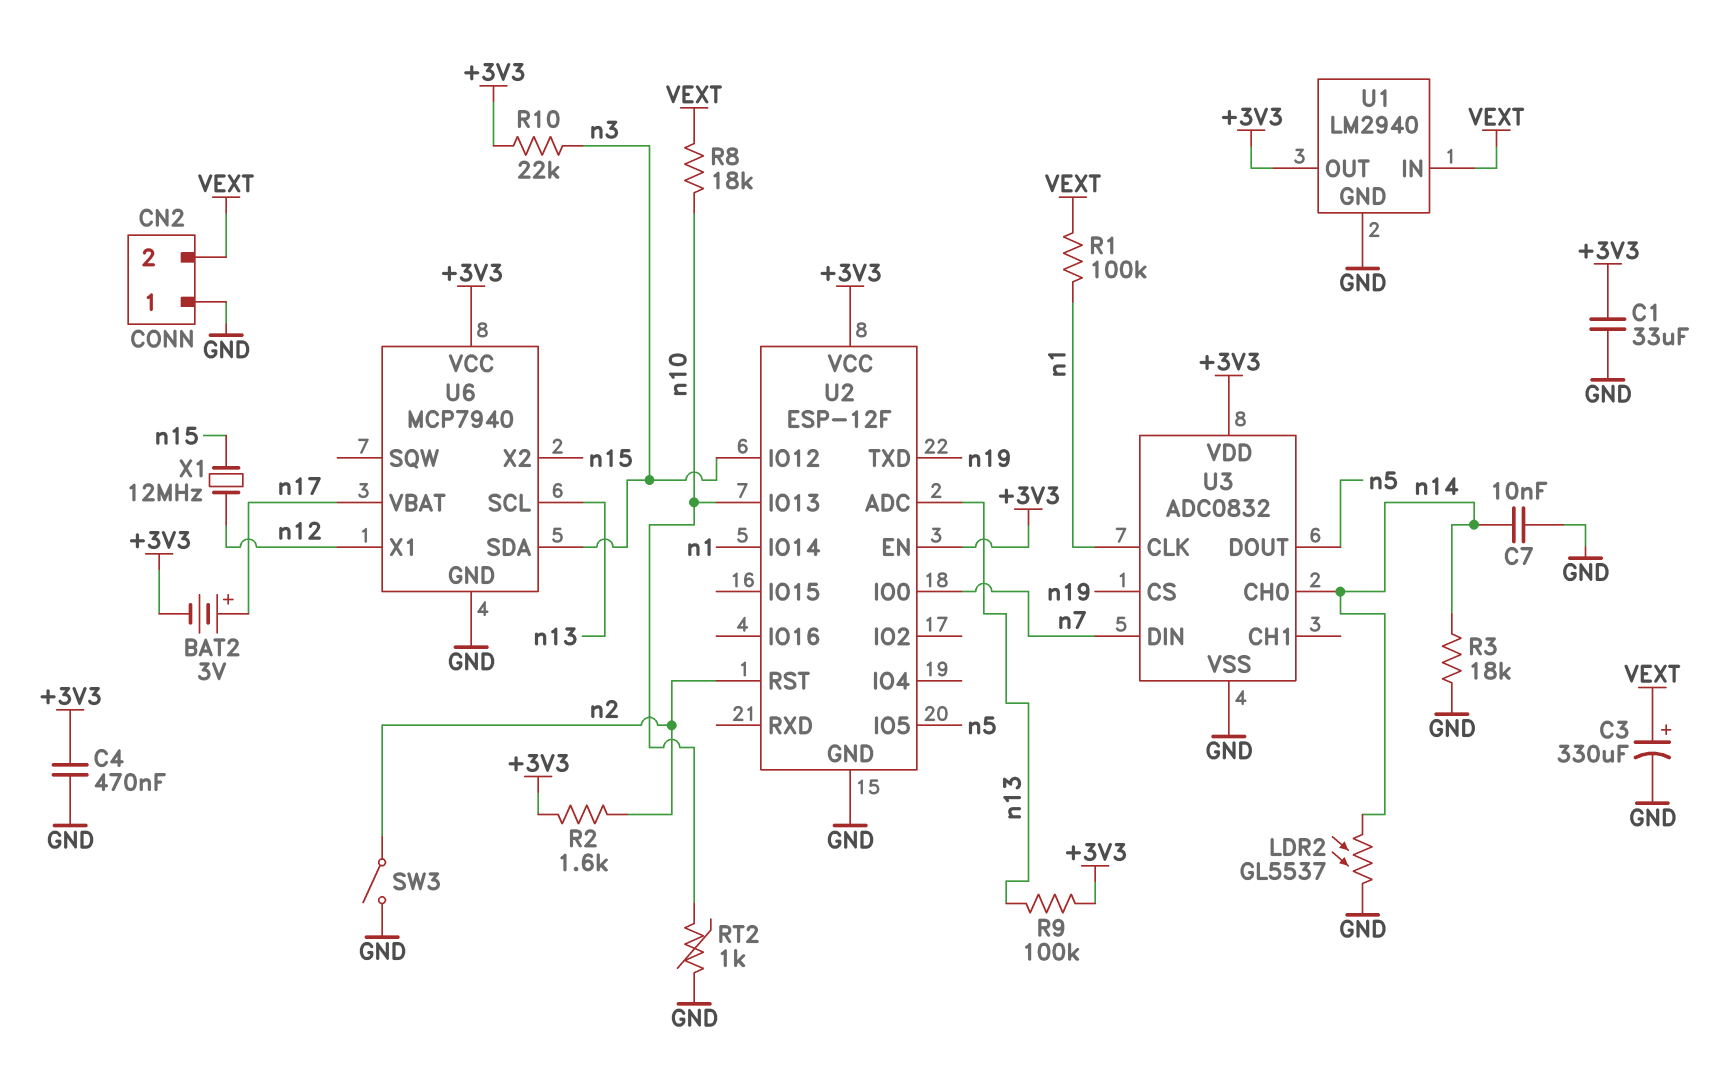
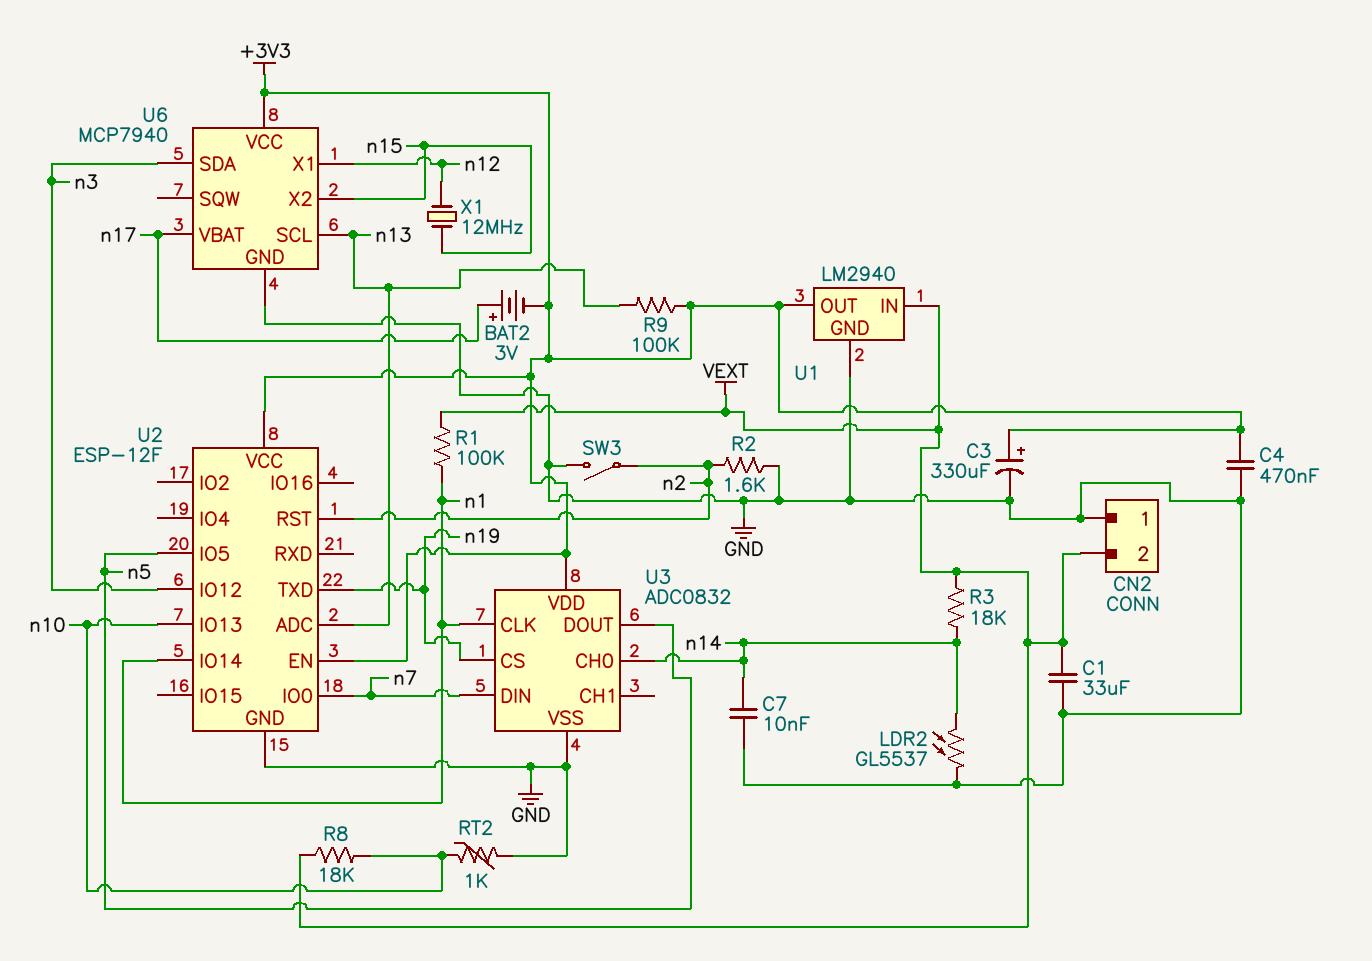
C1: 33uF (+3V3, GND) -> 33uF (GND, VEXT)
C3: 330uF (plus VEXT, minus GND) -> 330uF (plus +3V3, minus GND)
R2: 1.6k (+3V3, n2) -> 1.6k (GND, n2)
R3: 18k (GND, n14) -> 18k (VEXT, n14)
R10: 22k (+3V3, n3) -> none

